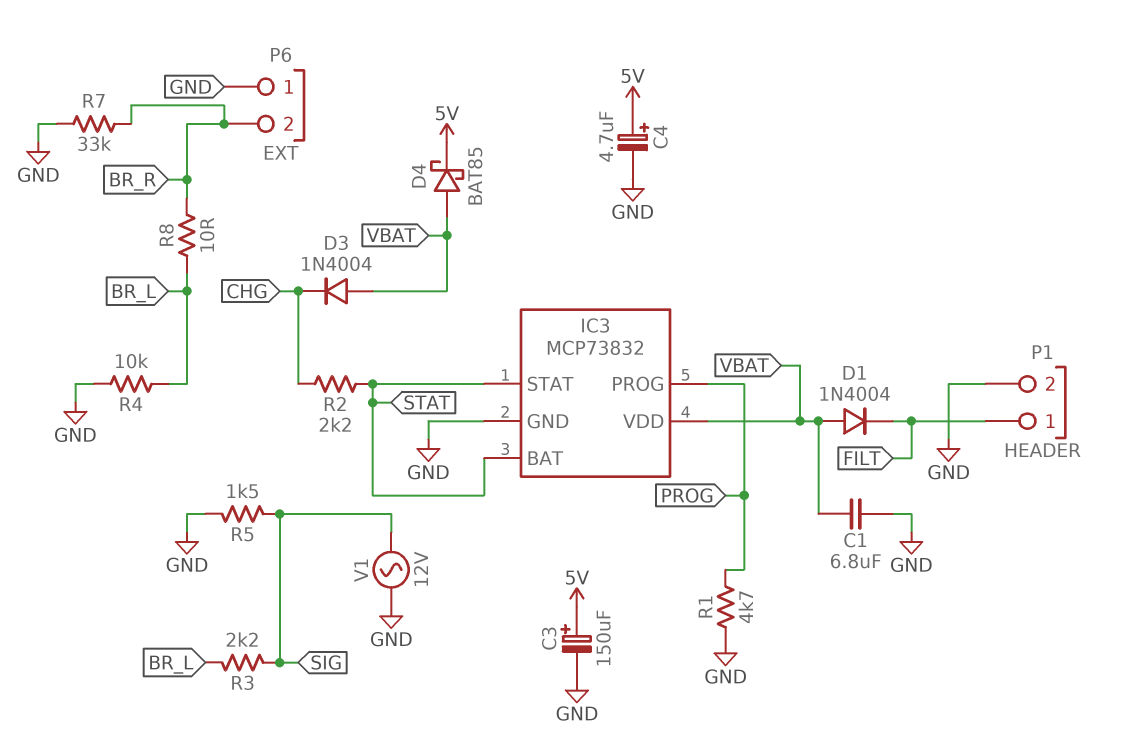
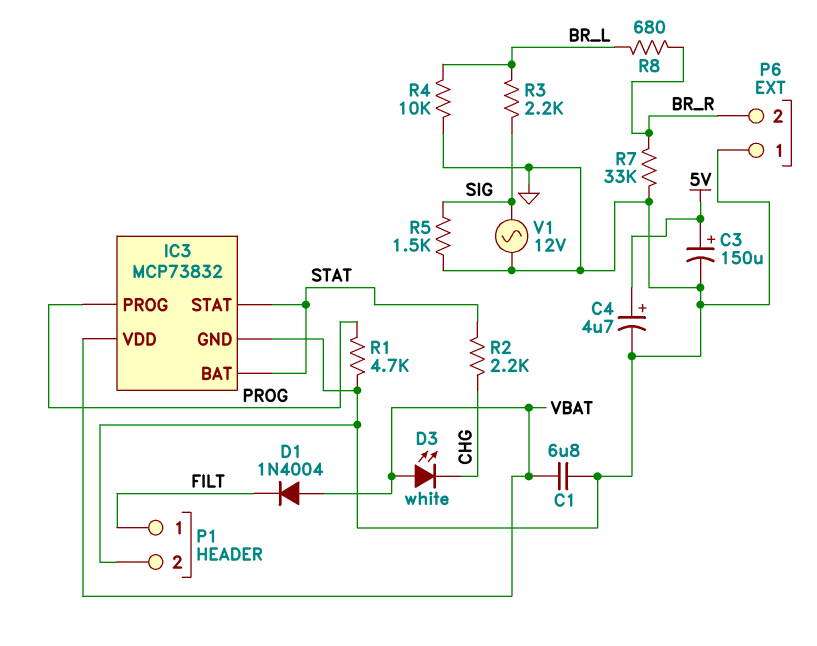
D3: diode 1N4004 (A VBAT, K CHG) -> LED white (A VBAT, K CHG)
D4: schottky BAT85 (A VBAT, K 5V) -> none
R8: 10 (BR_L, BR_R) -> 680 (BR_L, BR_R)

